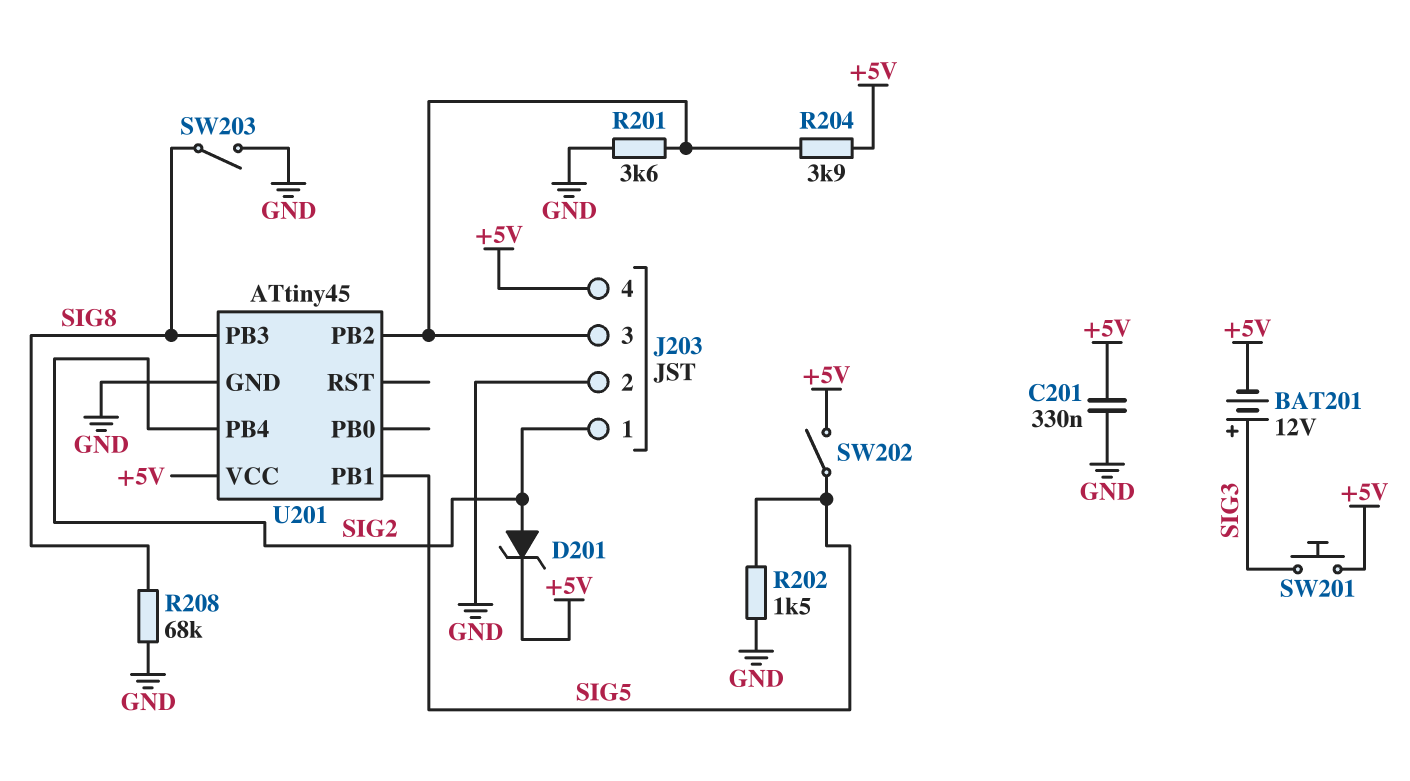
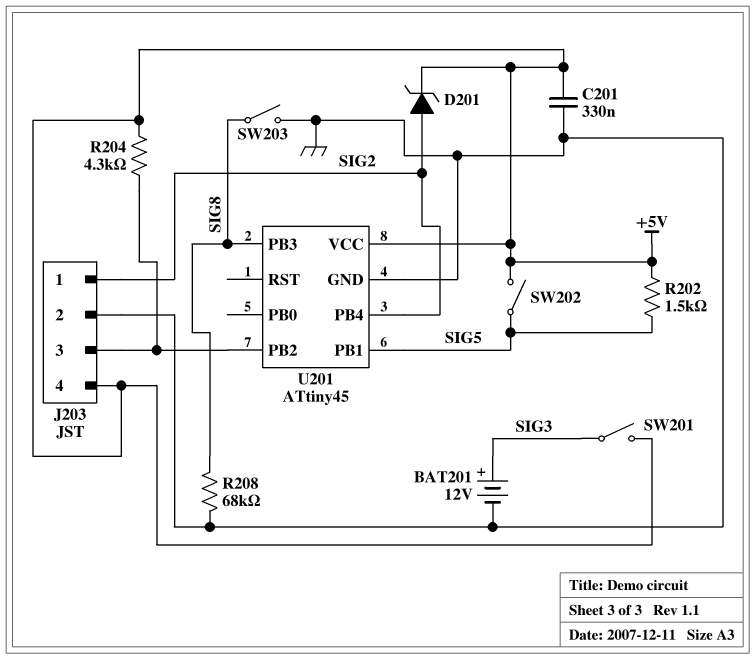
BAT201: 12V (plus SIG3, minus +5V) -> 12V (plus SIG3, minus GND)
R201: 3.6k (GND, J203/3) -> none
R202: 1.5k (GND, SIG5) -> 1.5k (+5V, SIG5)
R204: 3.9k (+5V, J203/3) -> 4.3k (+5V, J203/3)
SW201: button (+5V, SIG3) -> switch (+5V, SIG3)

